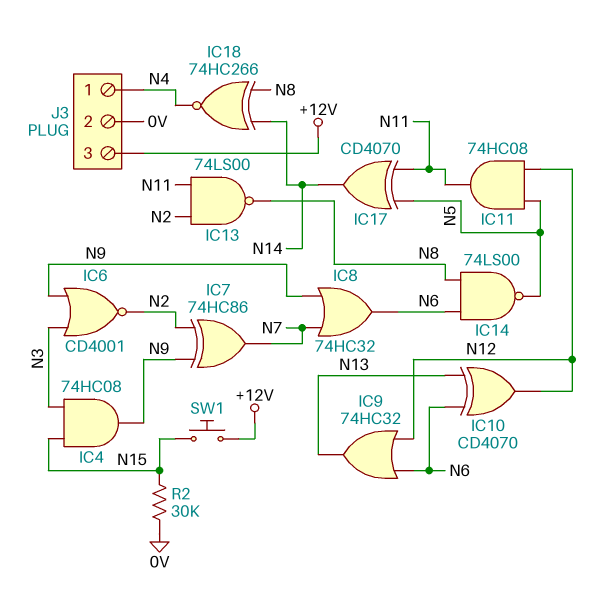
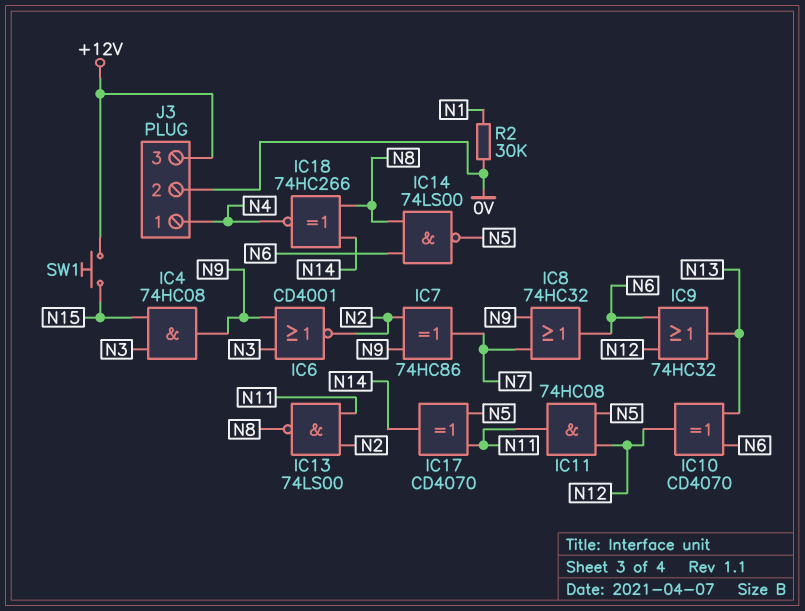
R2: 30k (0V, N15) -> 30k (0V, N1)

